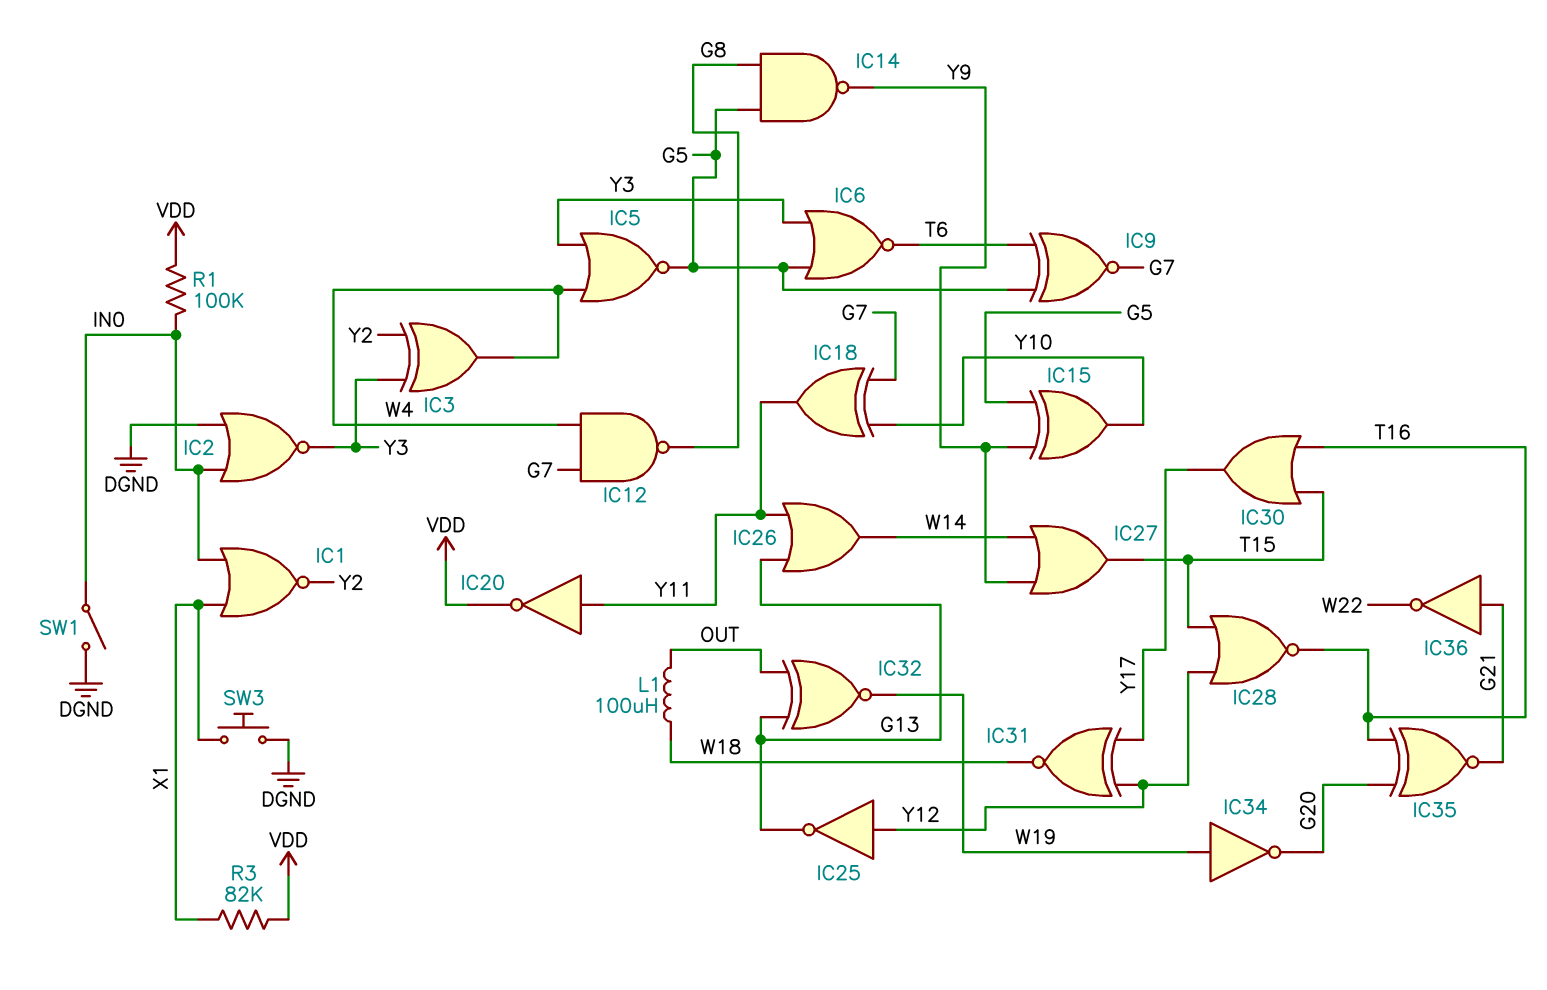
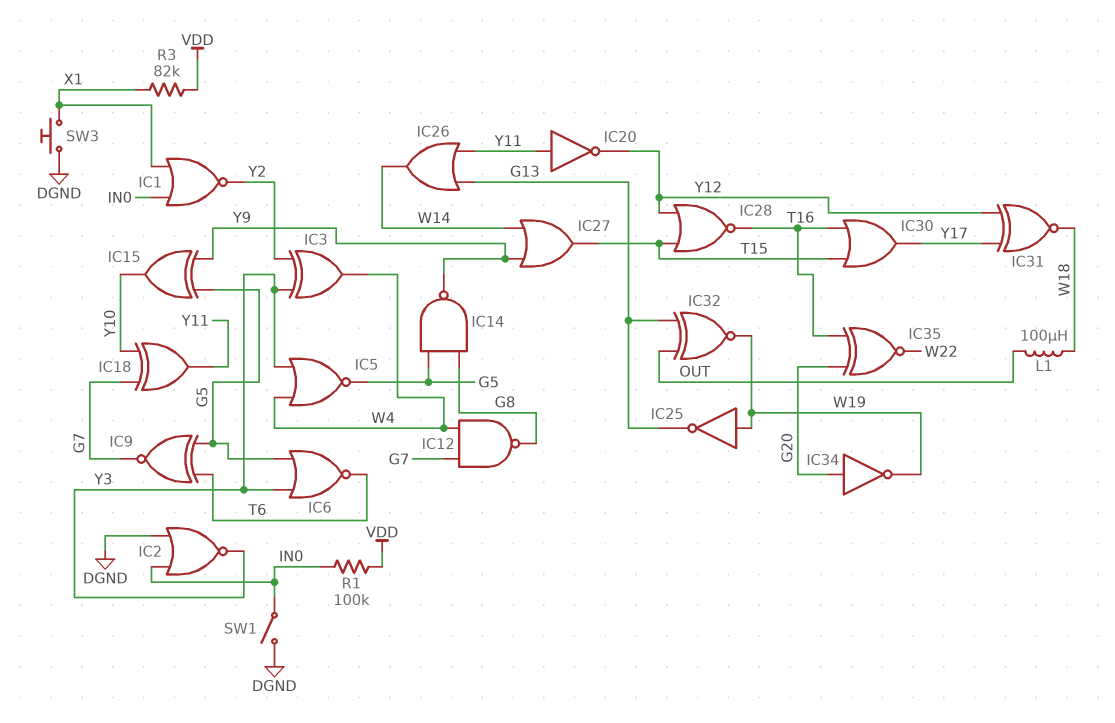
IC20: NOT (in Y11, out VDD) -> NOT (in Y11, out Y12)
IC25: NOT (in Y12, out G13) -> NOT (in W19, out G13)
IC34: NOT (in W19, out G20) -> NOT (in G20, out W19)
IC35: XNOR (in G20, in T16, out G21) -> XNOR (in G20, in T16, out W22)
IC36: NOT (in G21, out W22) -> none

